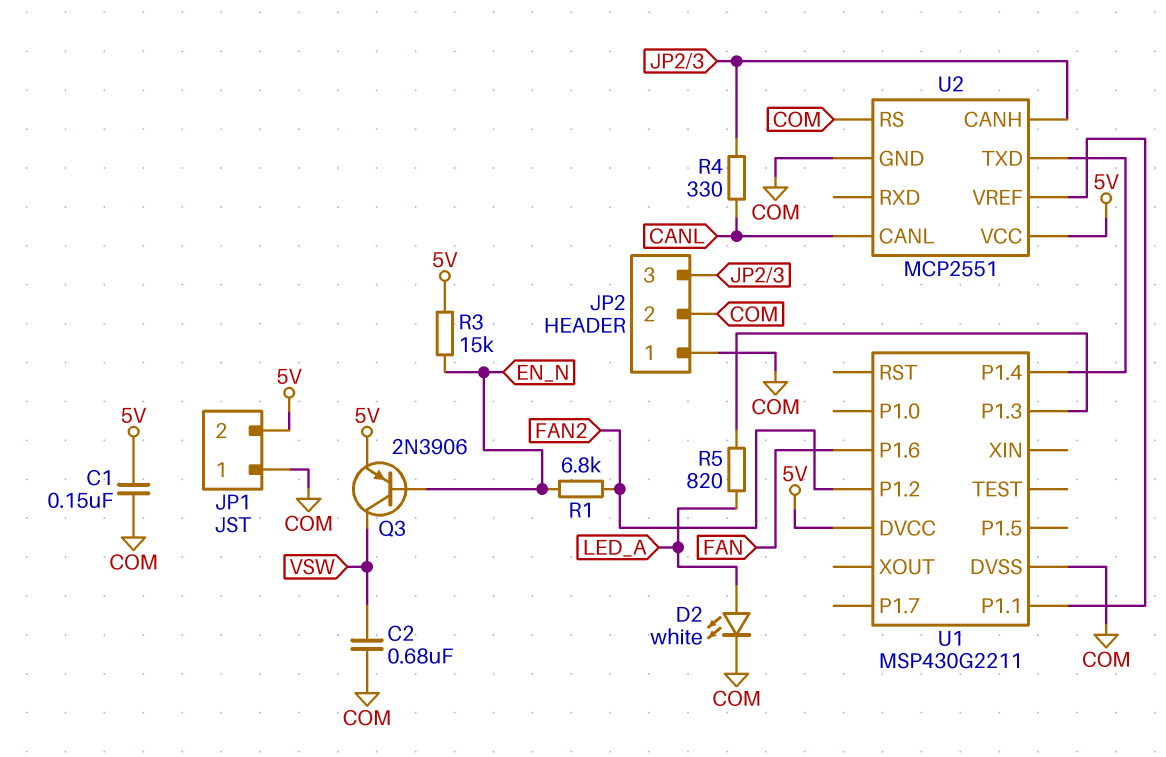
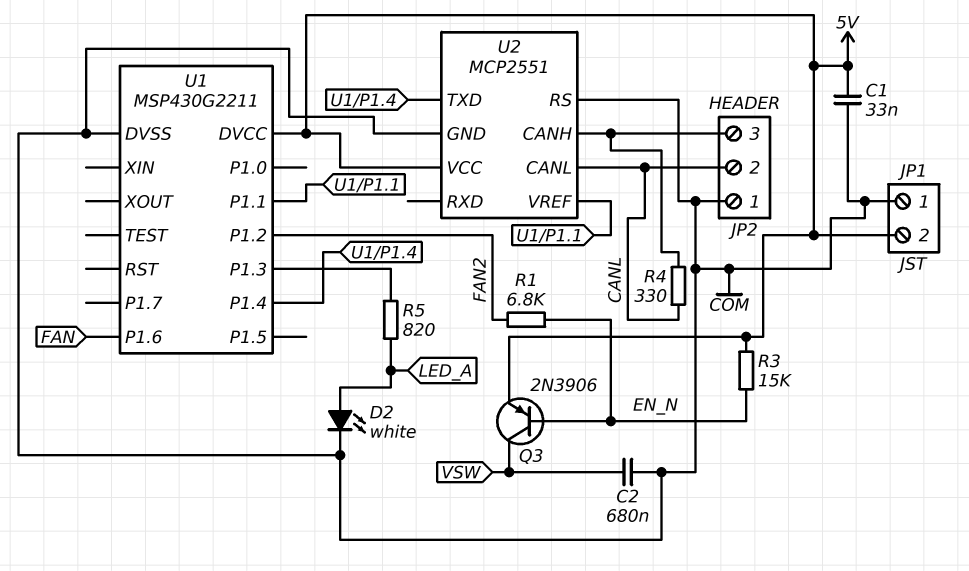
C1: 150nF (5V, COM) -> 33nF (5V, COM)
JP2 pin 2: COM -> CANL

